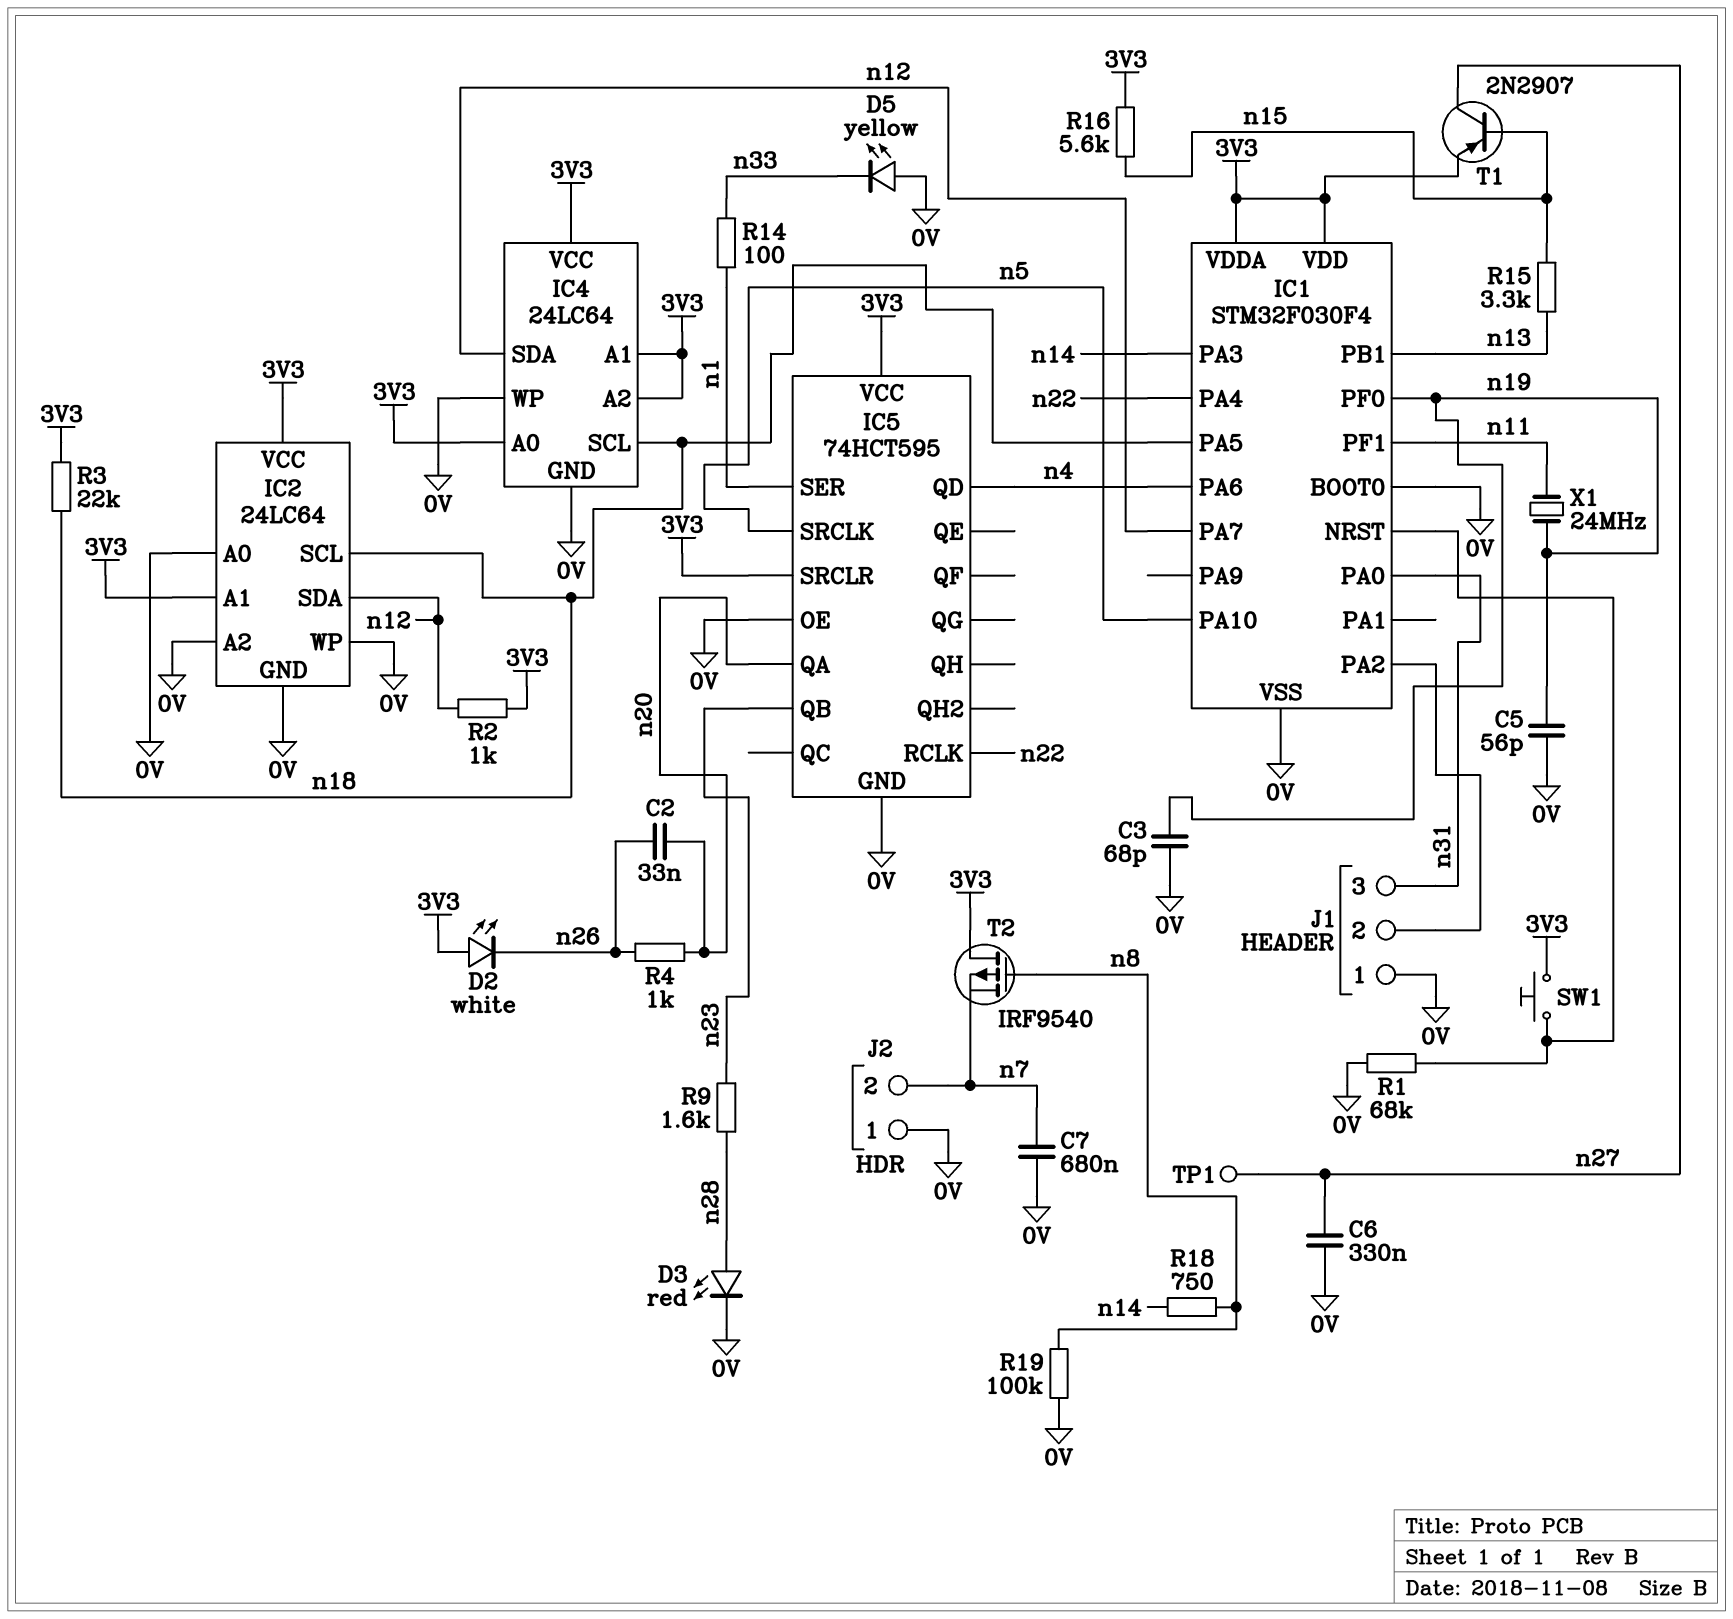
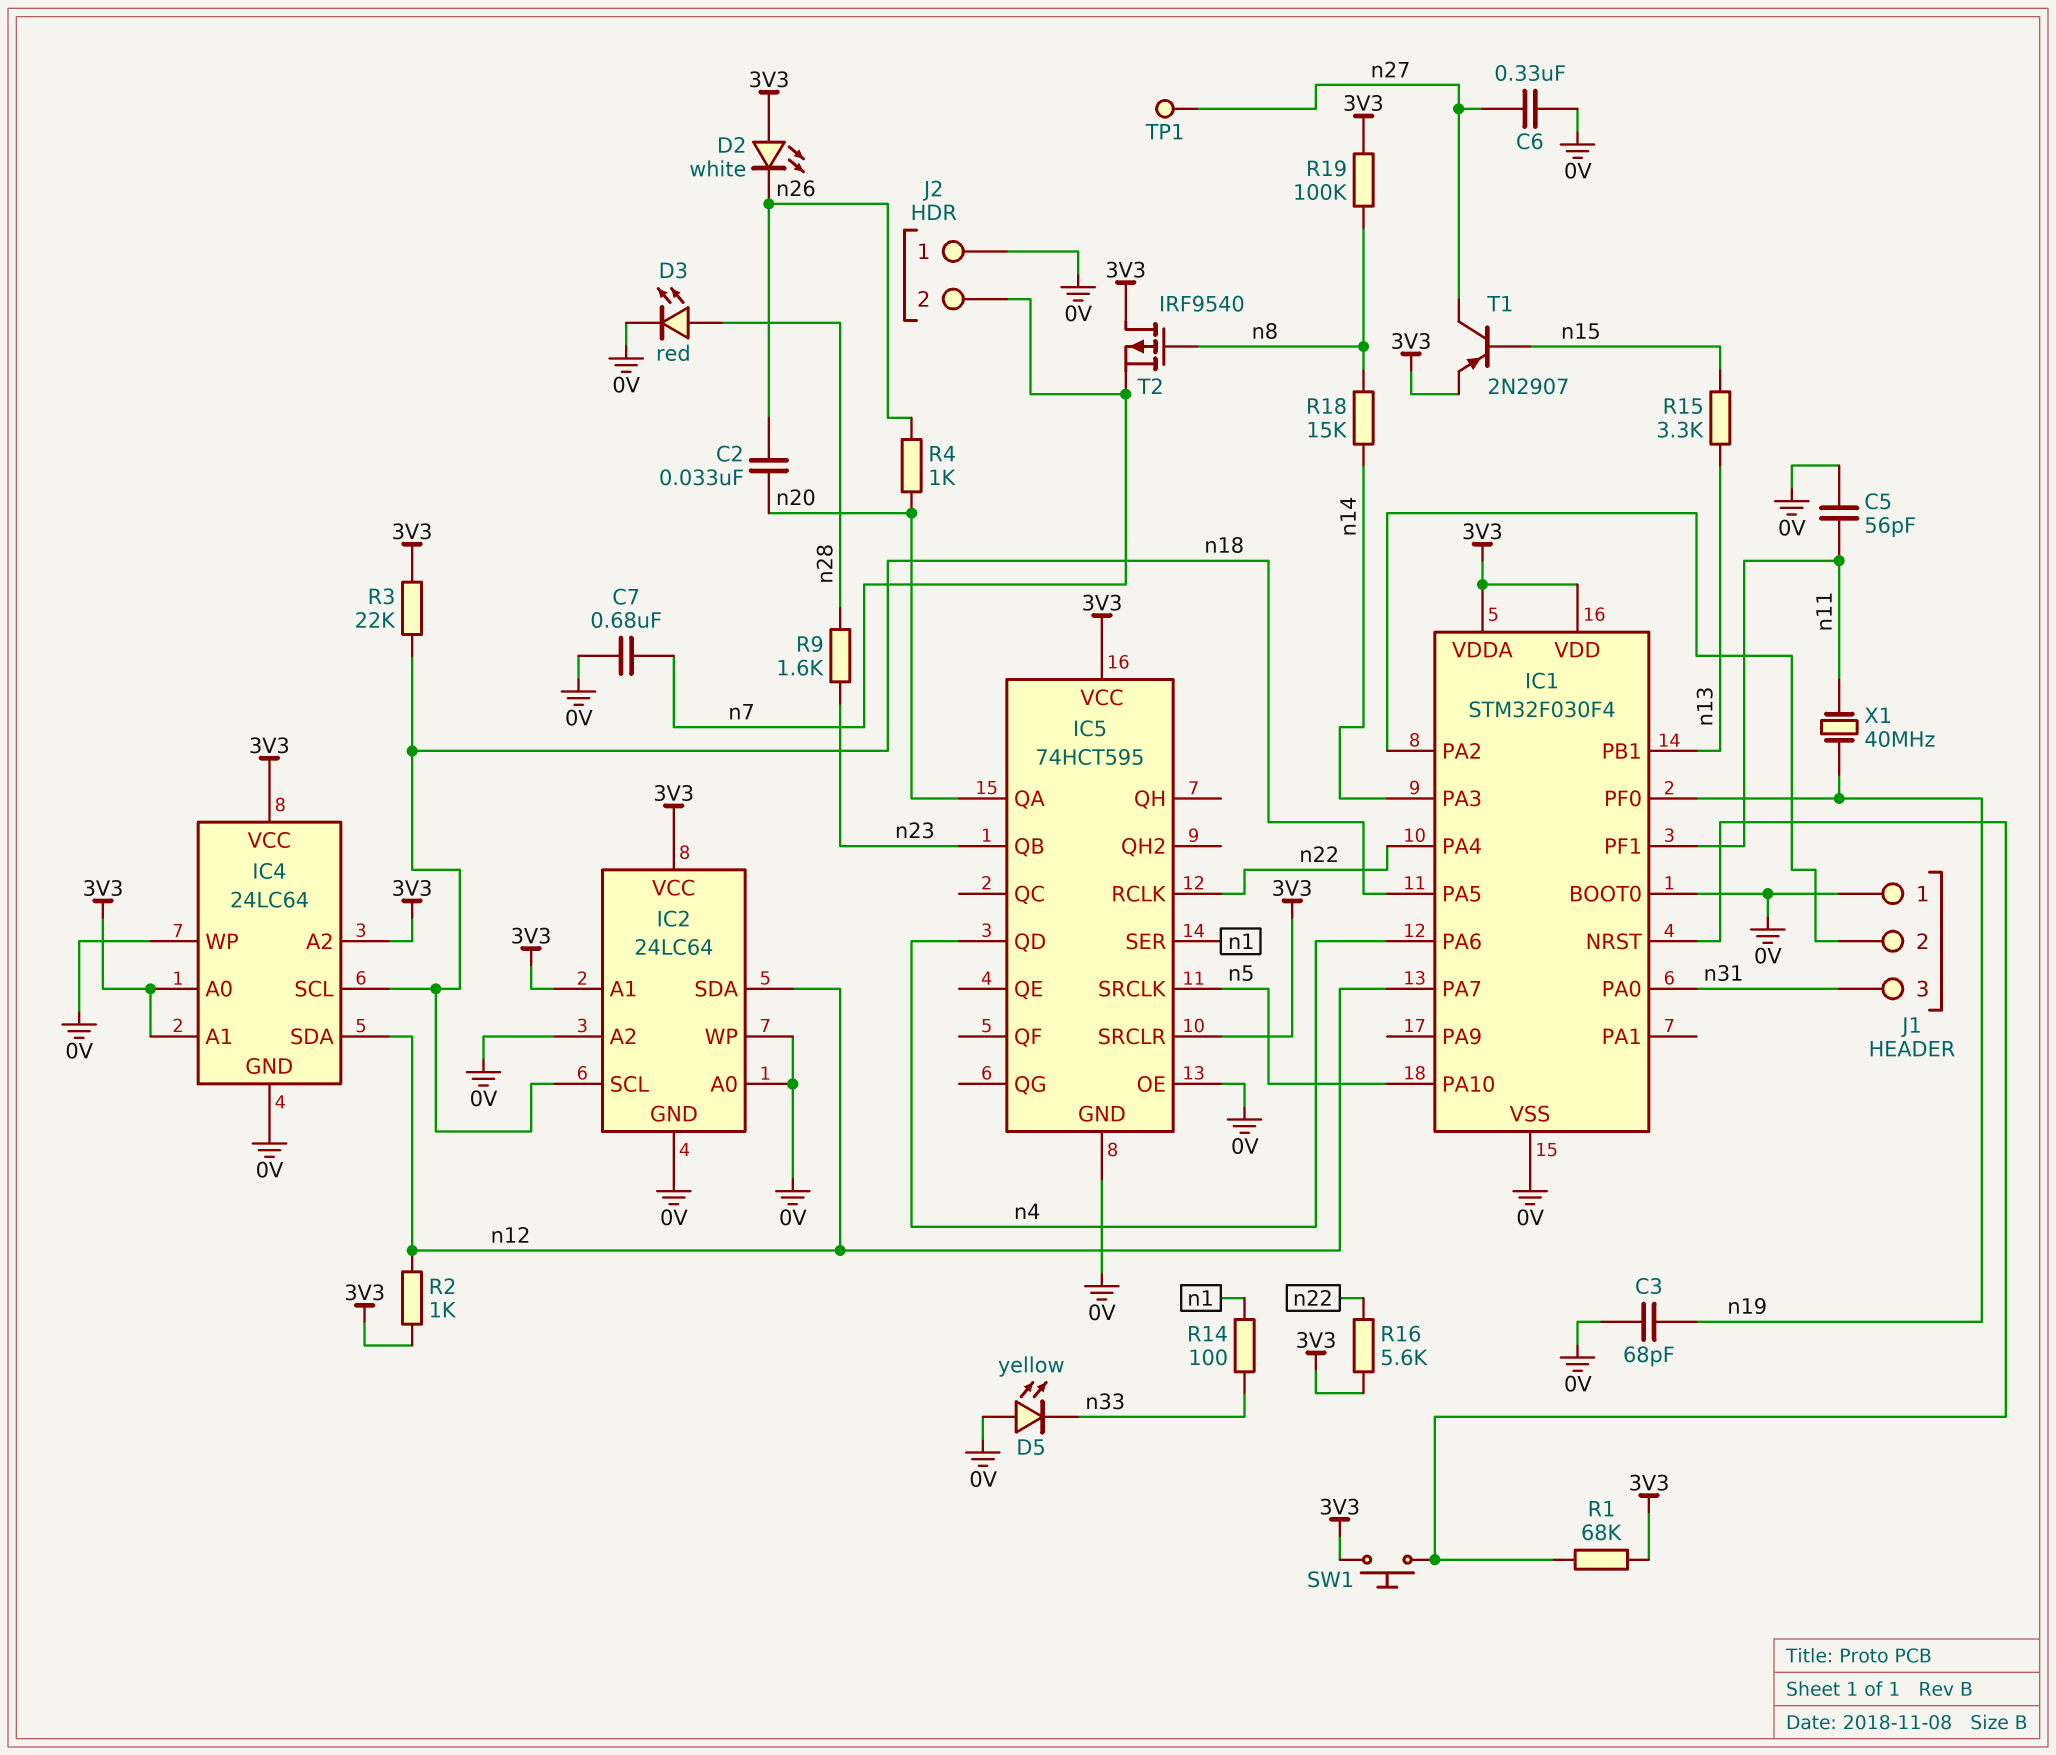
C5: 56pF (0V, n19) -> 56pF (0V, n11)
R1: 68k (0V, IC1/NRST) -> 68k (3V3, IC1/NRST)
R16: 5.6k (3V3, n15) -> 5.6k (3V3, n22)
R18: 750 (n8, n14) -> 15k (n8, n14)
R19: 100k (0V, n8) -> 100k (3V3, n8)
X1: 24MHz (n11, n19) -> 40MHz (n11, n19)

